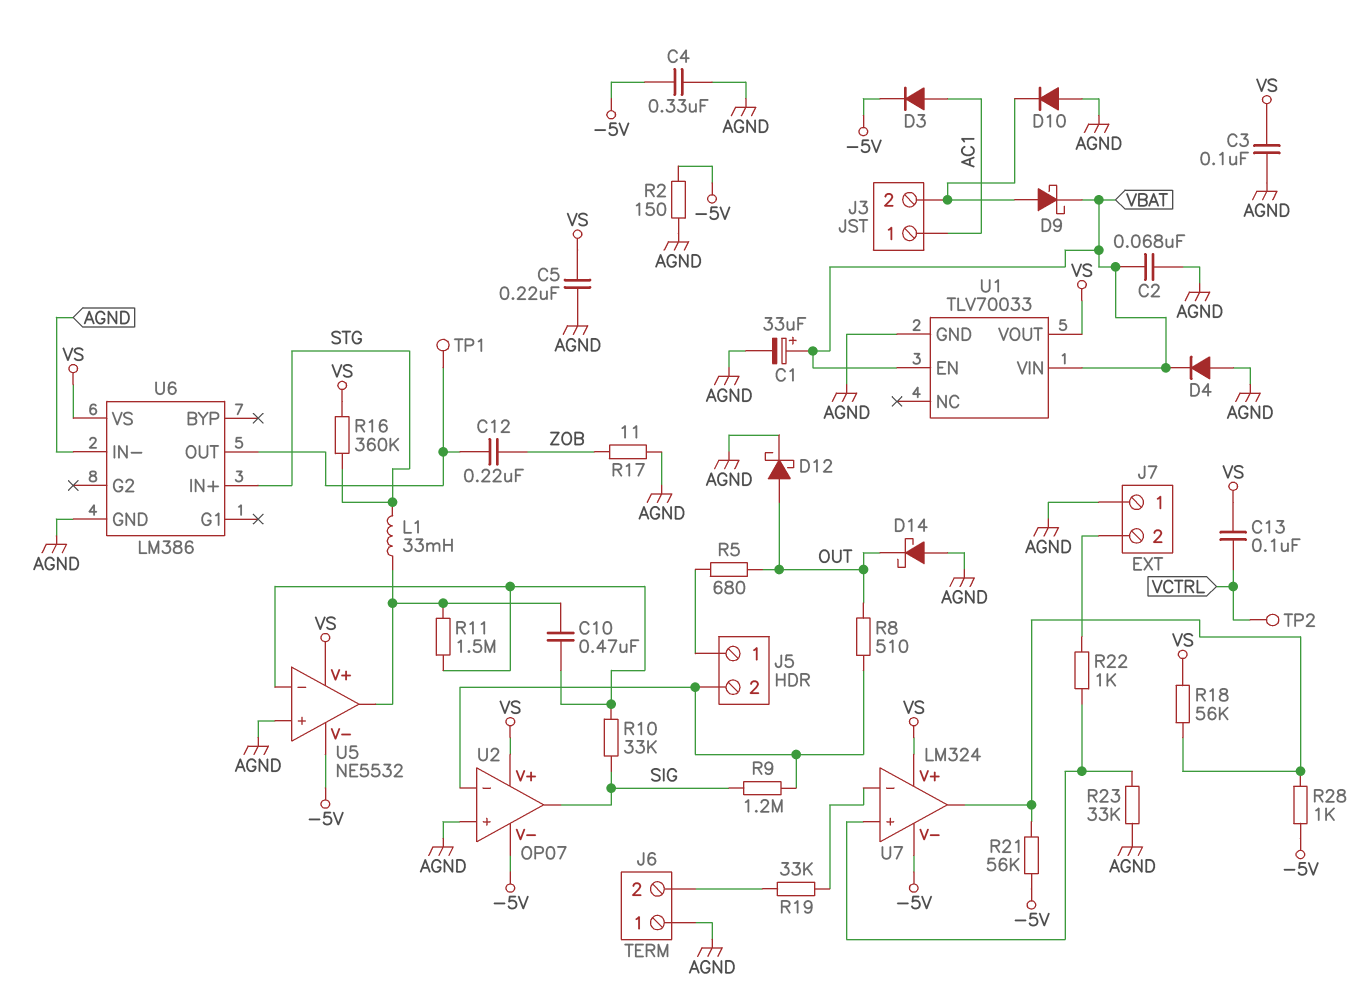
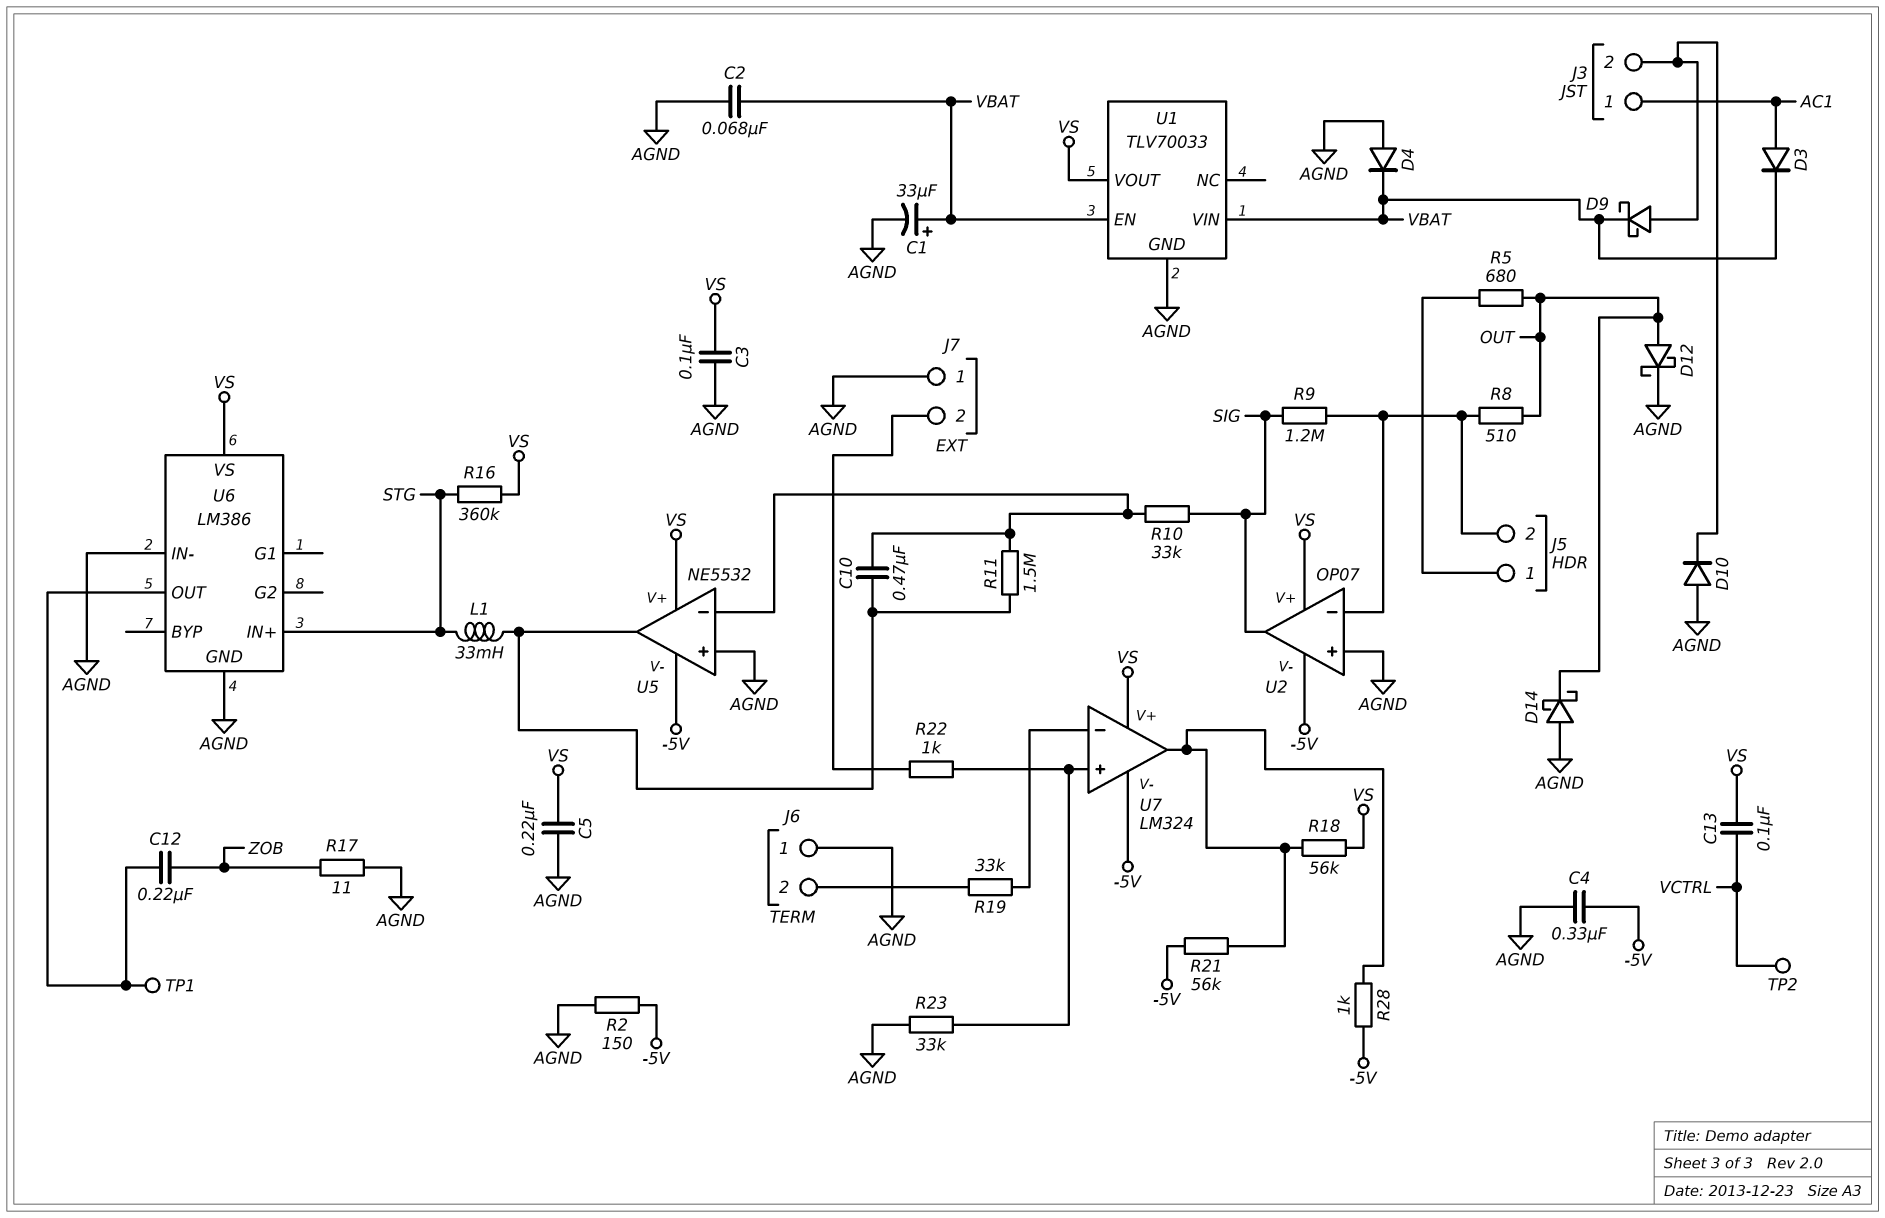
D3: diode (A AC1, K -5V) -> diode (A AC1, K VBAT)

